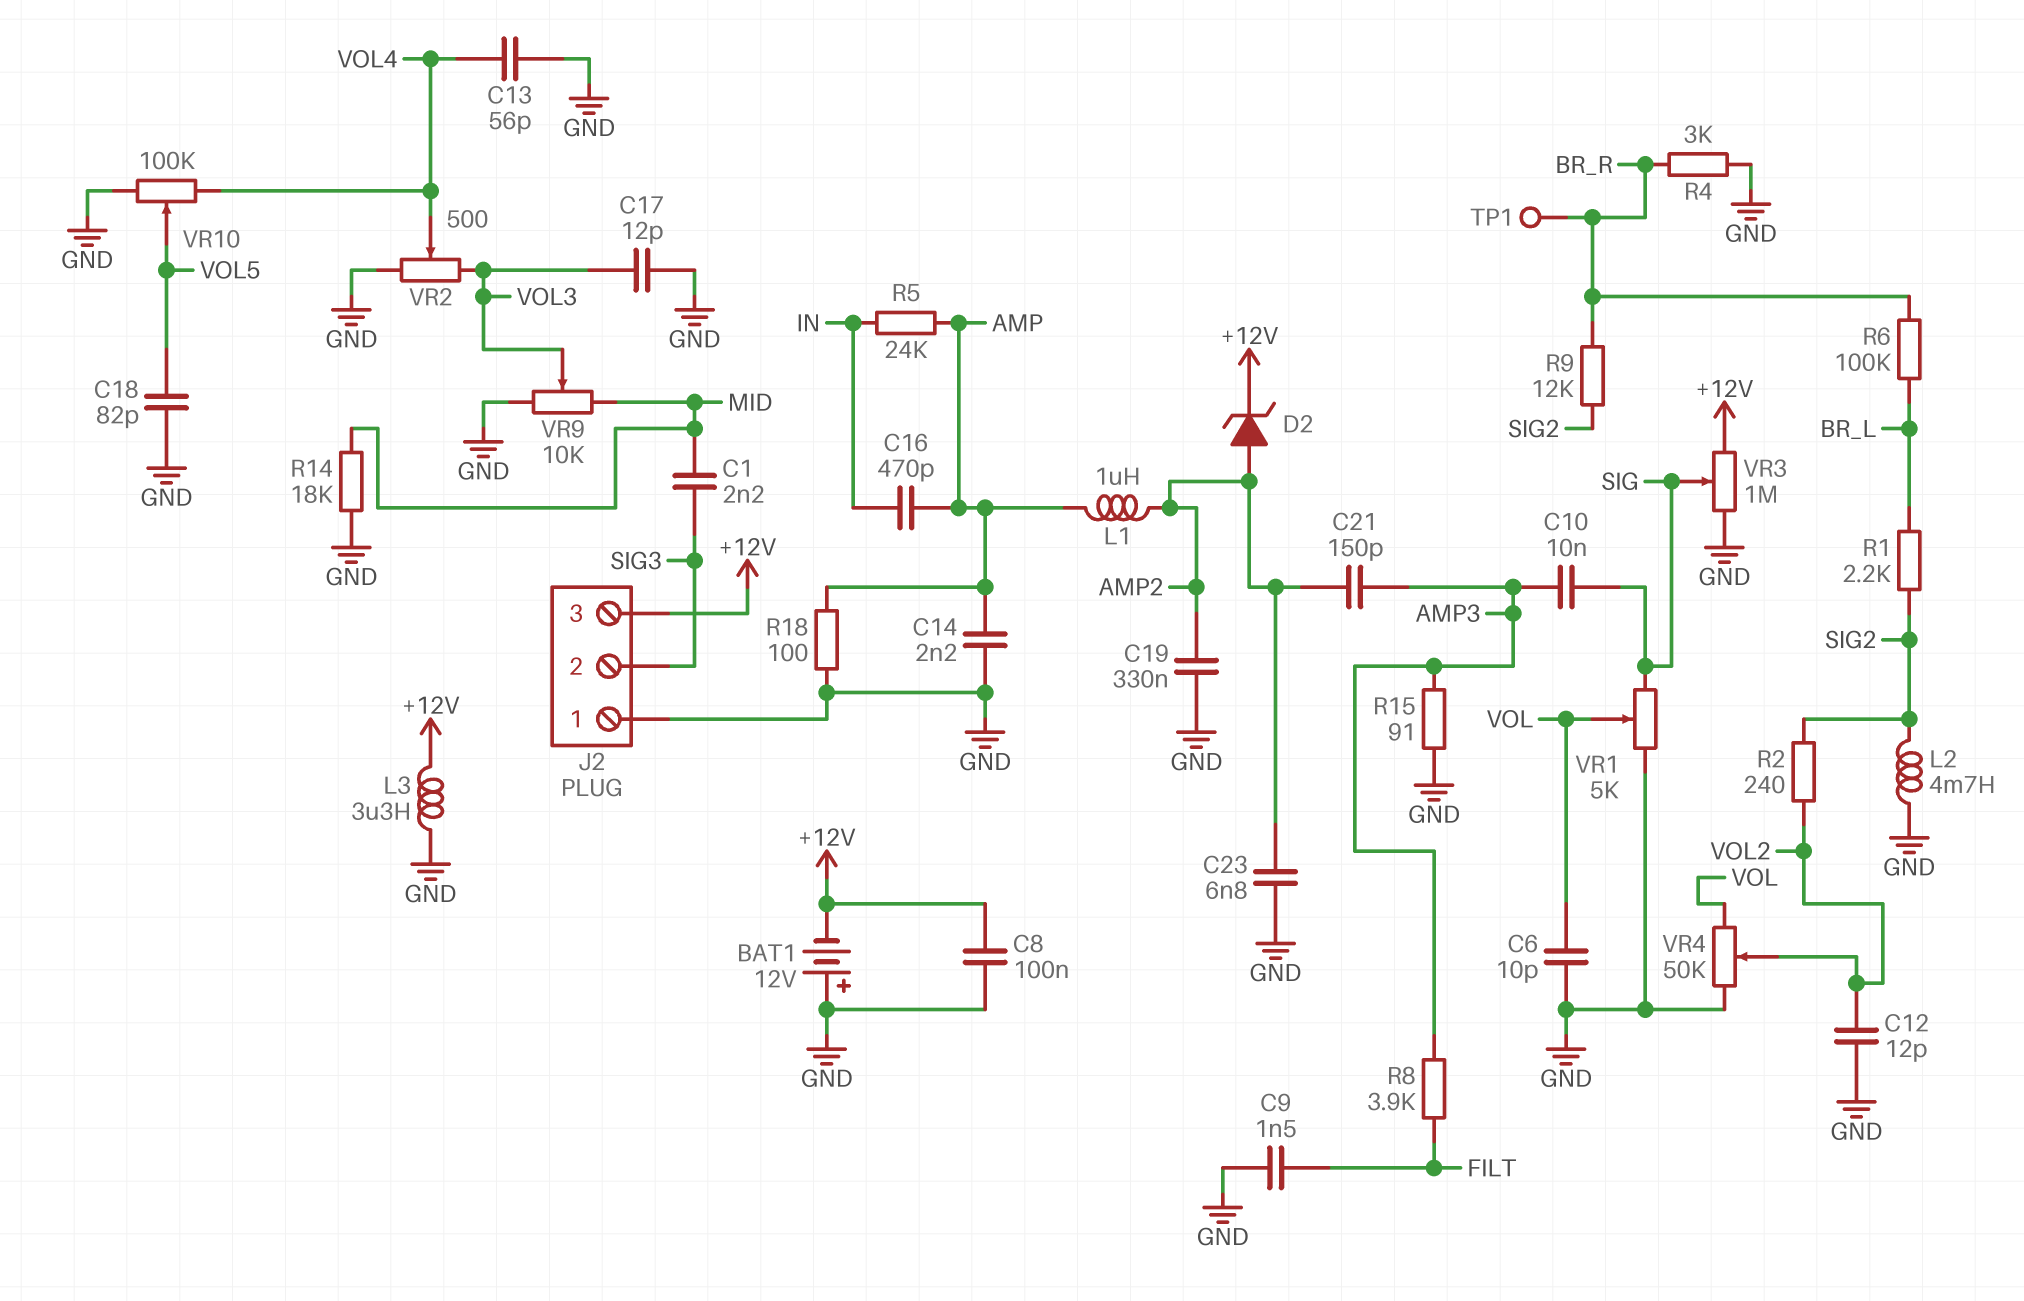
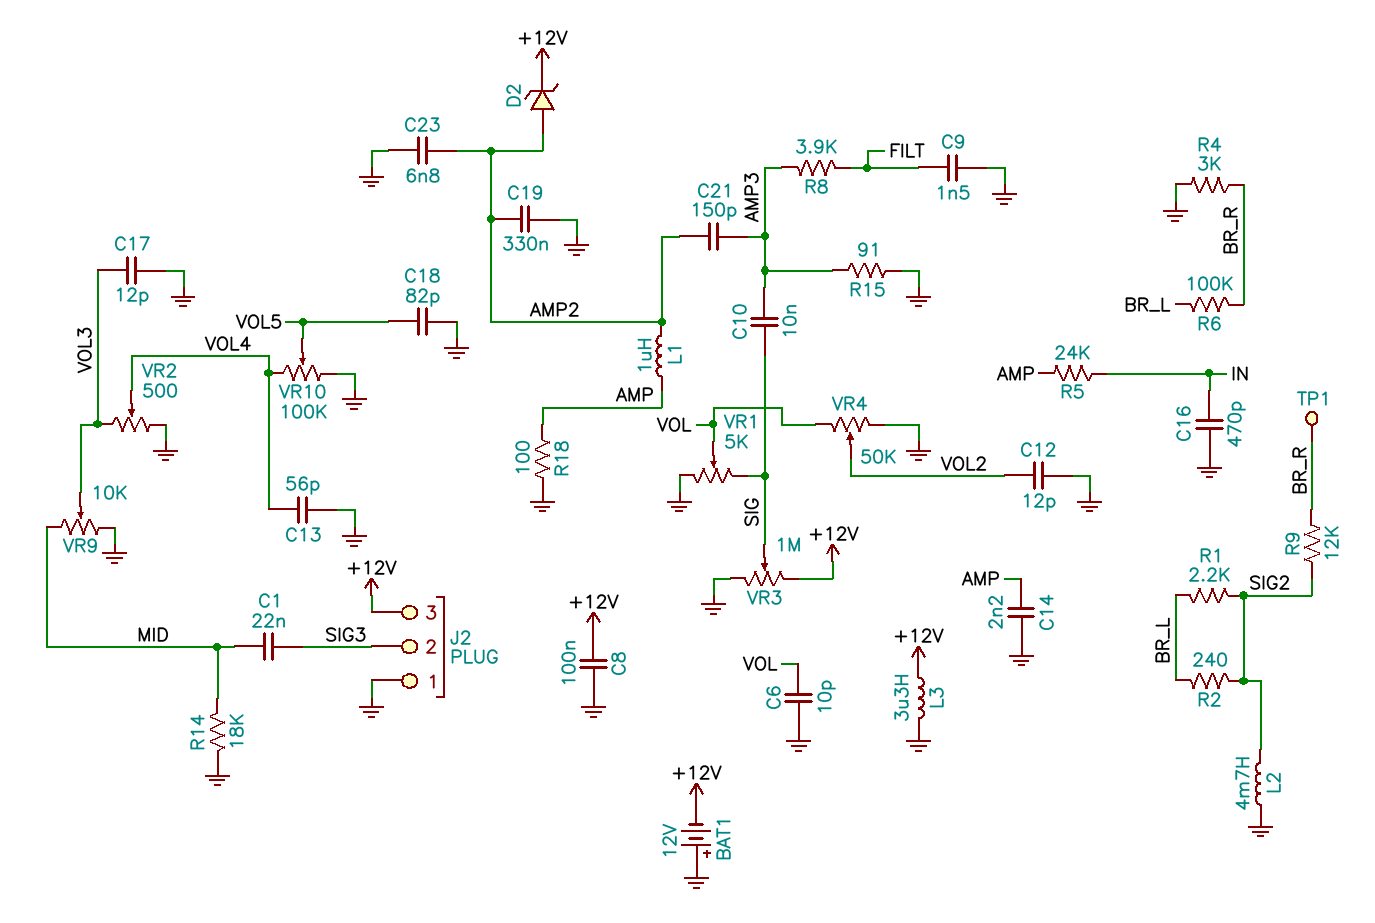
C1: 2.2nF (MID, SIG3) -> 22nF (MID, SIG3)
C16: 470pF (AMP, IN) -> 470pF (GND, IN)
R2: 240 (SIG2, VOL2) -> 240 (BR_L, SIG2)

